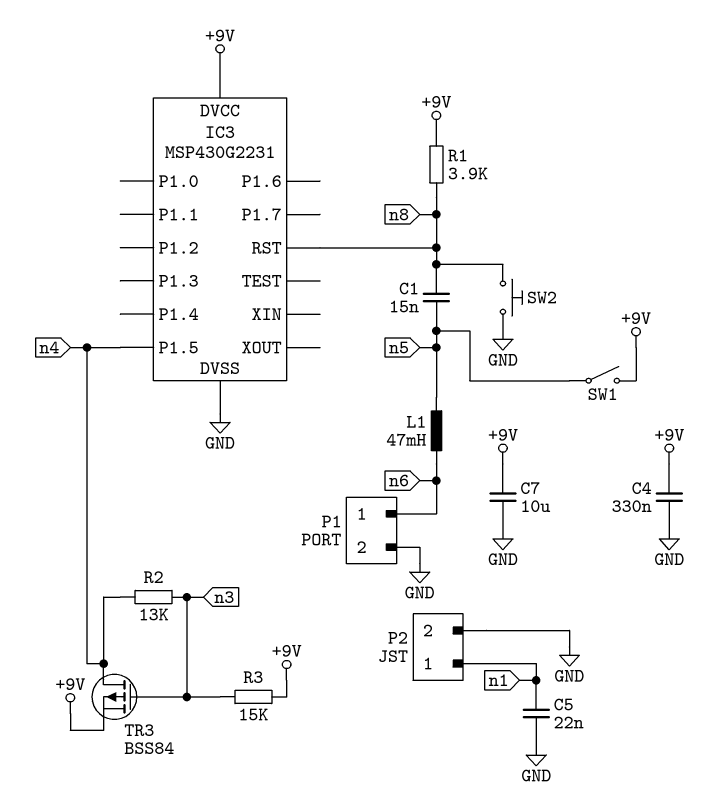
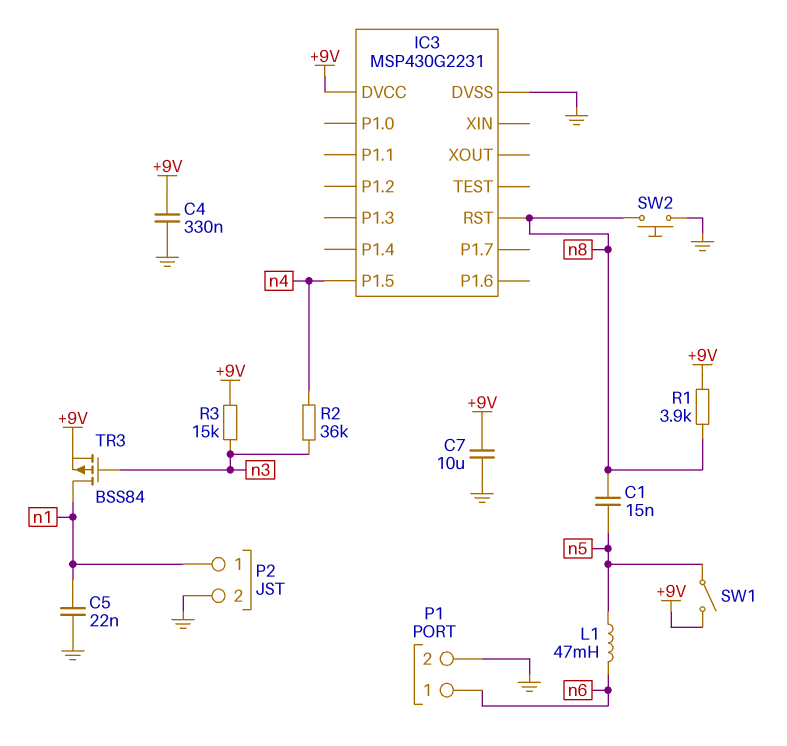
R2: 13k (n3, n4) -> 36k (n3, n4)
TR3: PMOS BSS84 (G n3, D n4, S +9V) -> PMOS BSS84 (G n3, D n1, S +9V)

